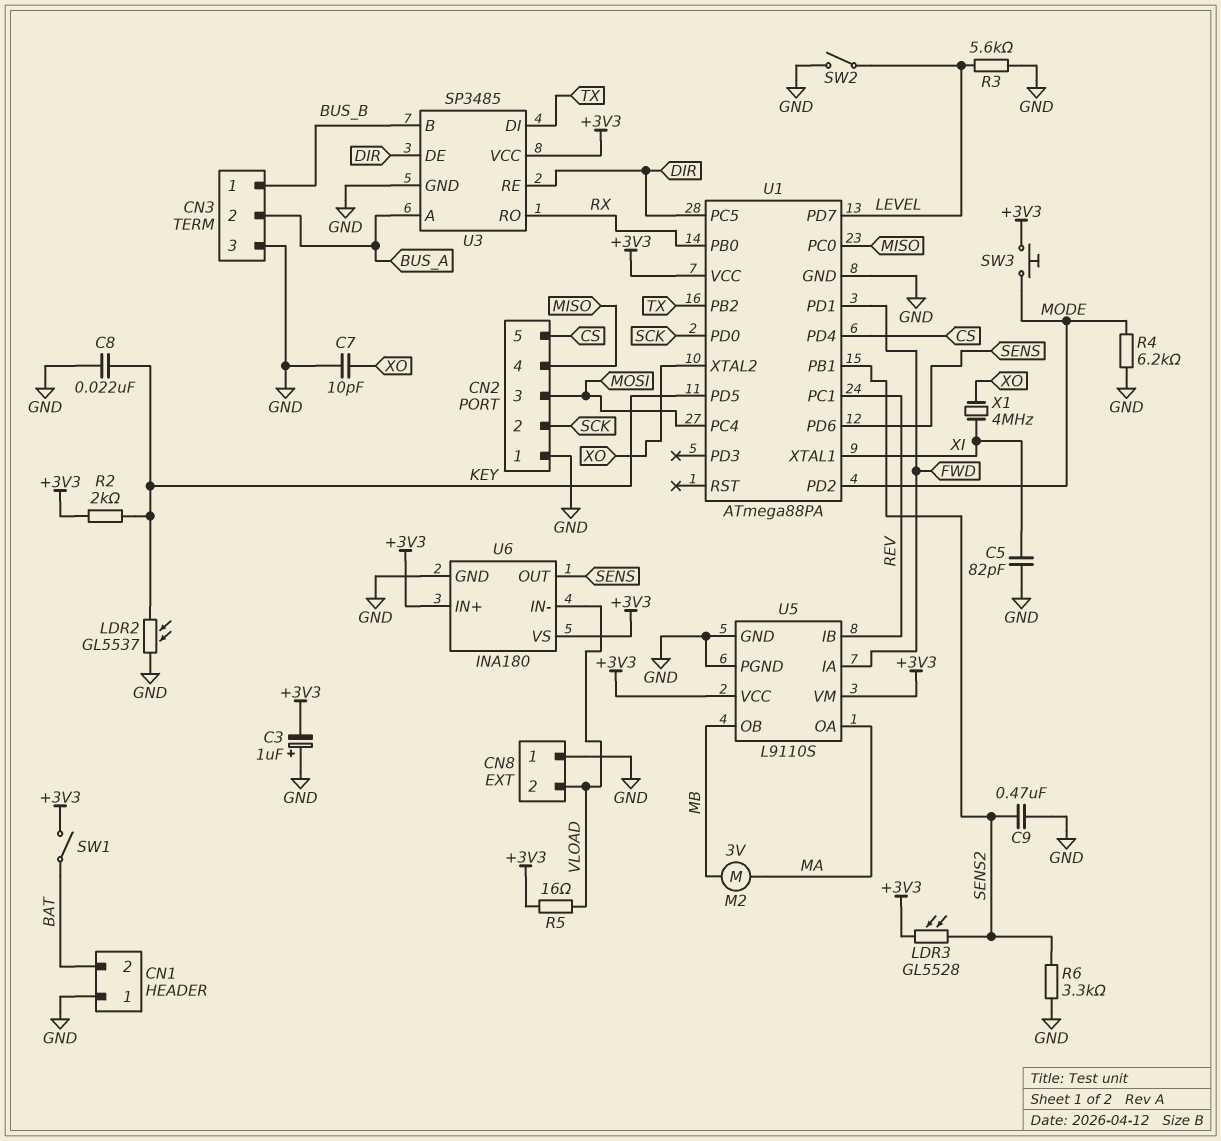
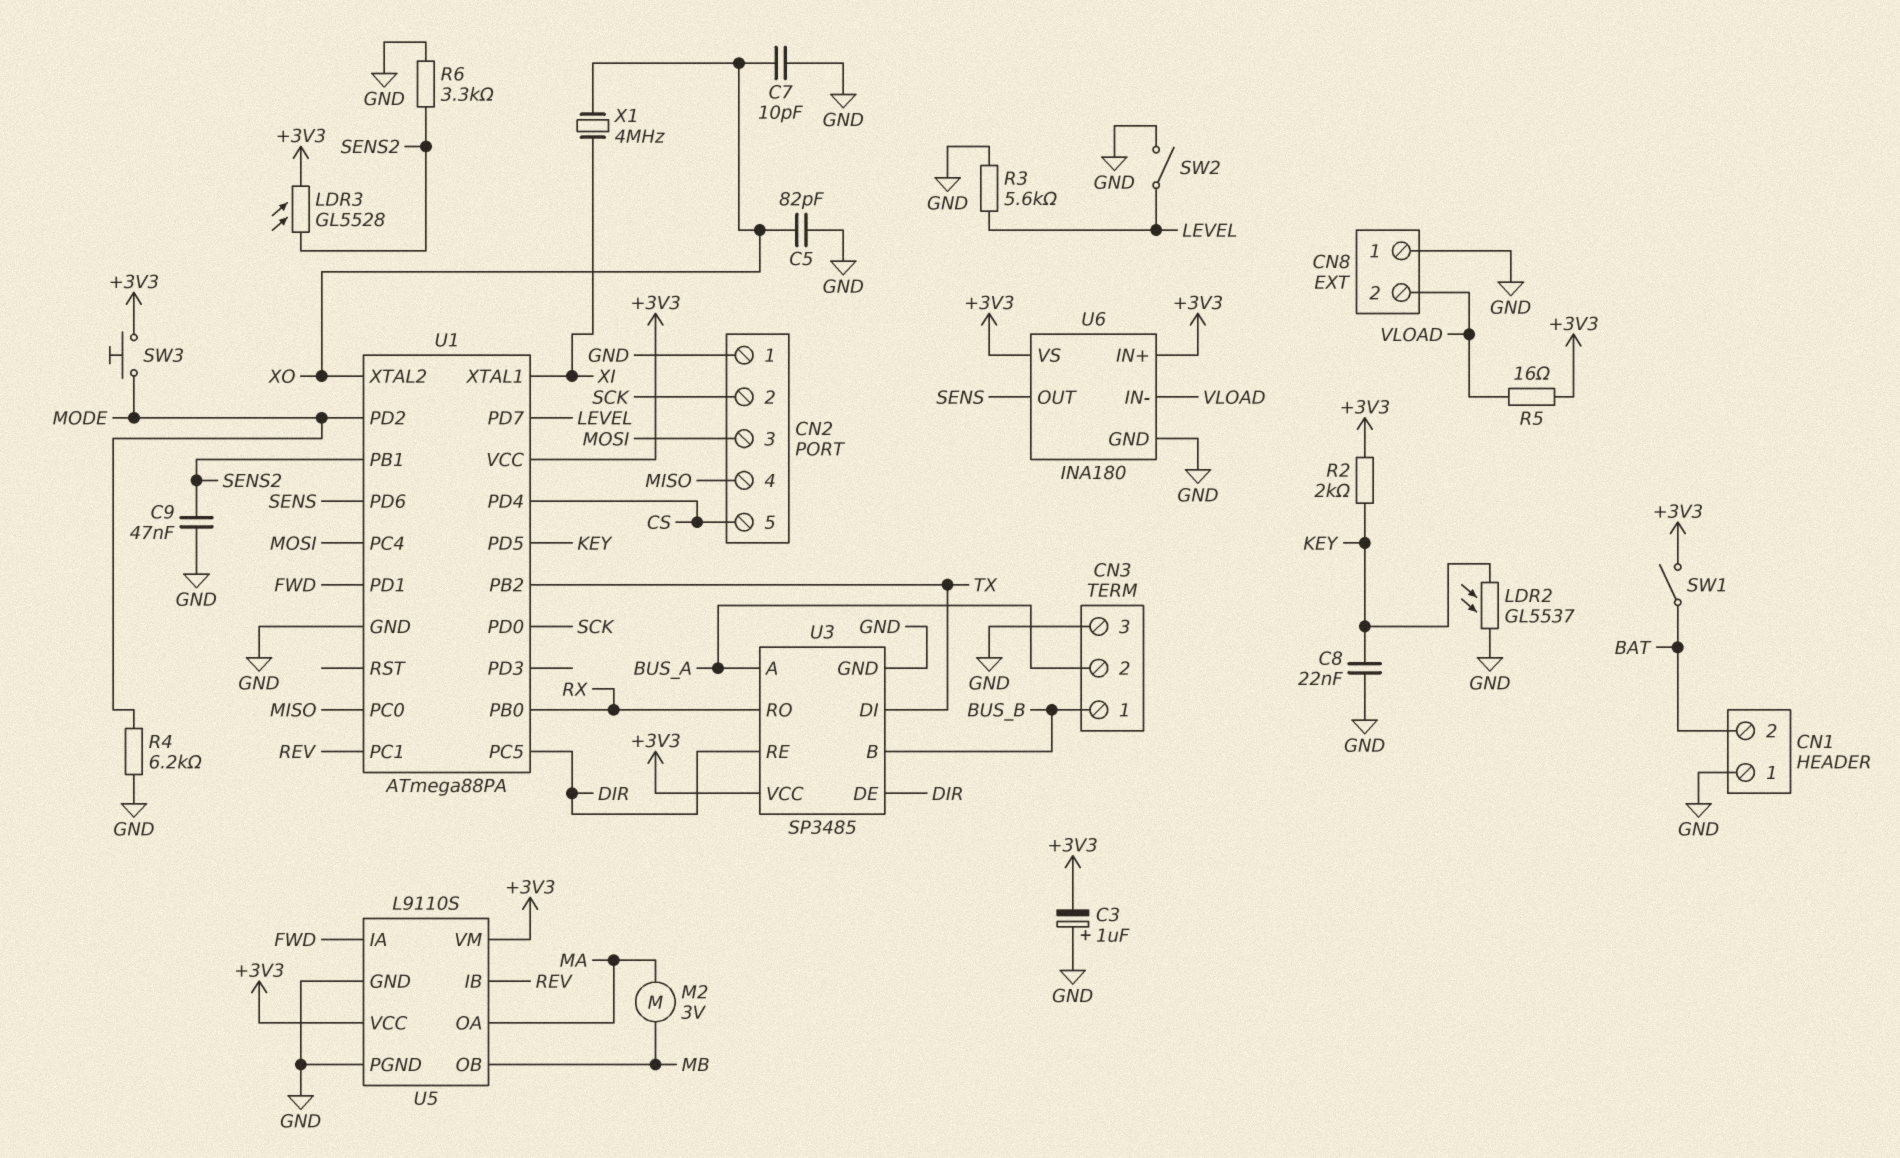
C5: 82pF (GND, XI) -> 82pF (GND, XO)
C9: 470nF (GND, SENS2) -> 47nF (GND, SENS2)

